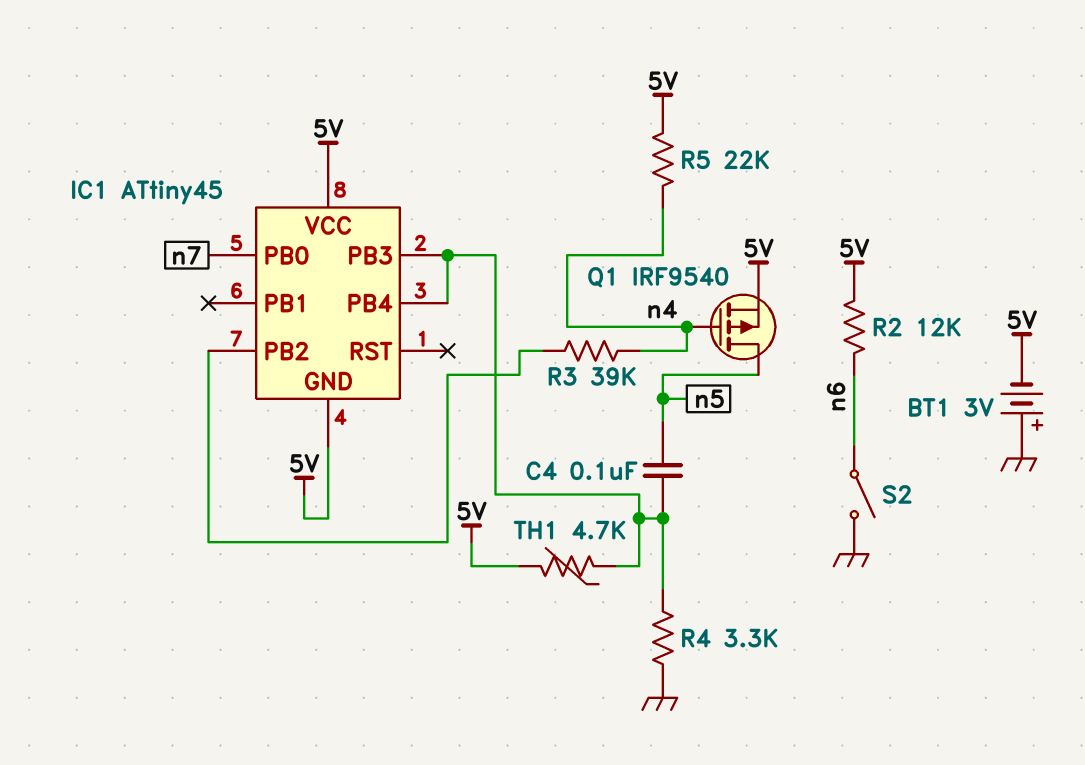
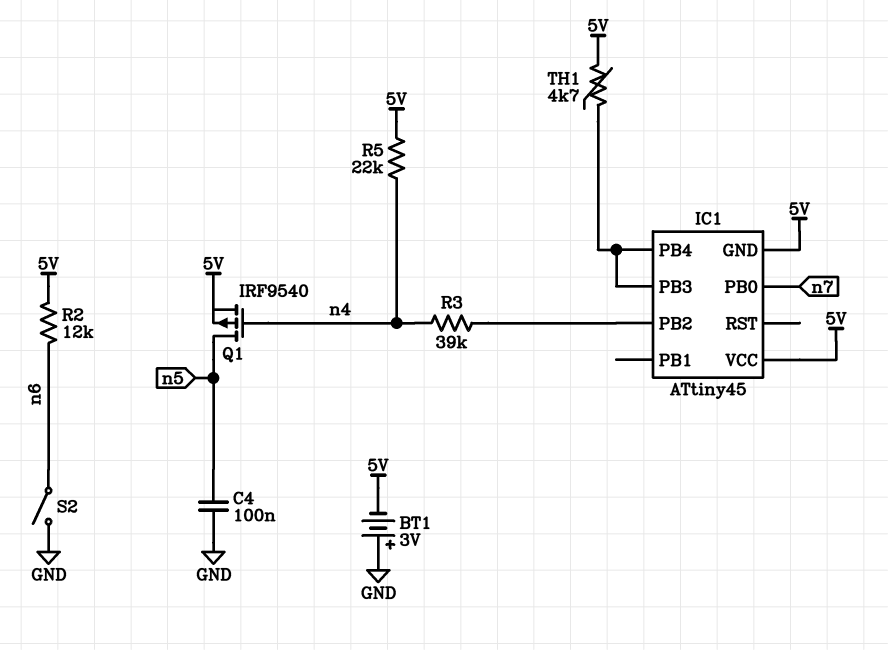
C4: 100nF (IC1/PB3, n5) -> 100nF (GND, n5)
R4: 3.3k (GND, IC1/PB3) -> none

